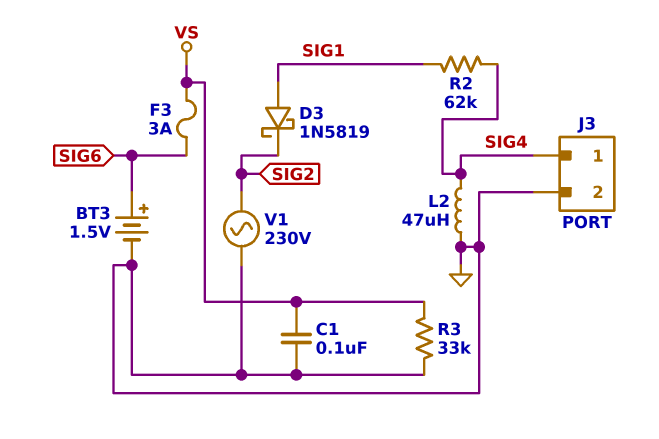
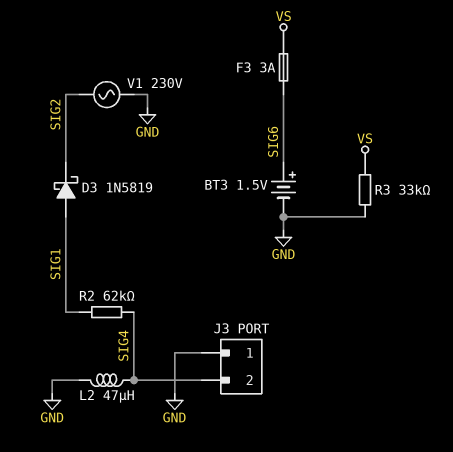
C1: 100nF (GND, VS) -> none
J3 pin 1: SIG4 -> GND
J3 pin 2: GND -> SIG4

